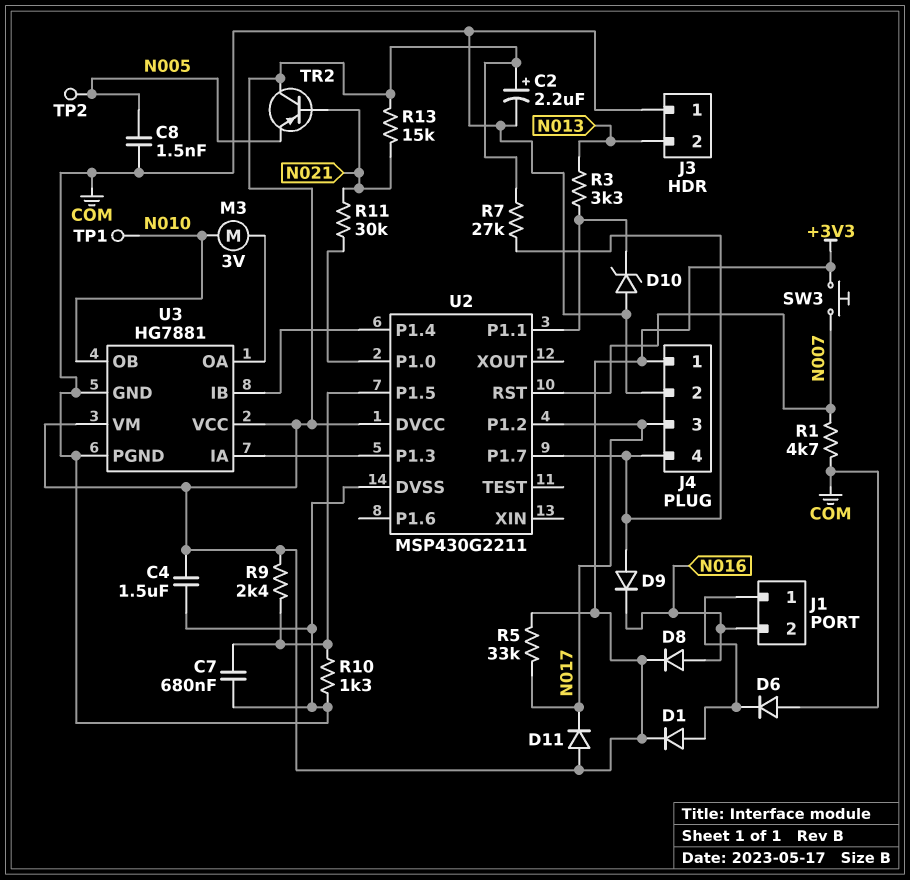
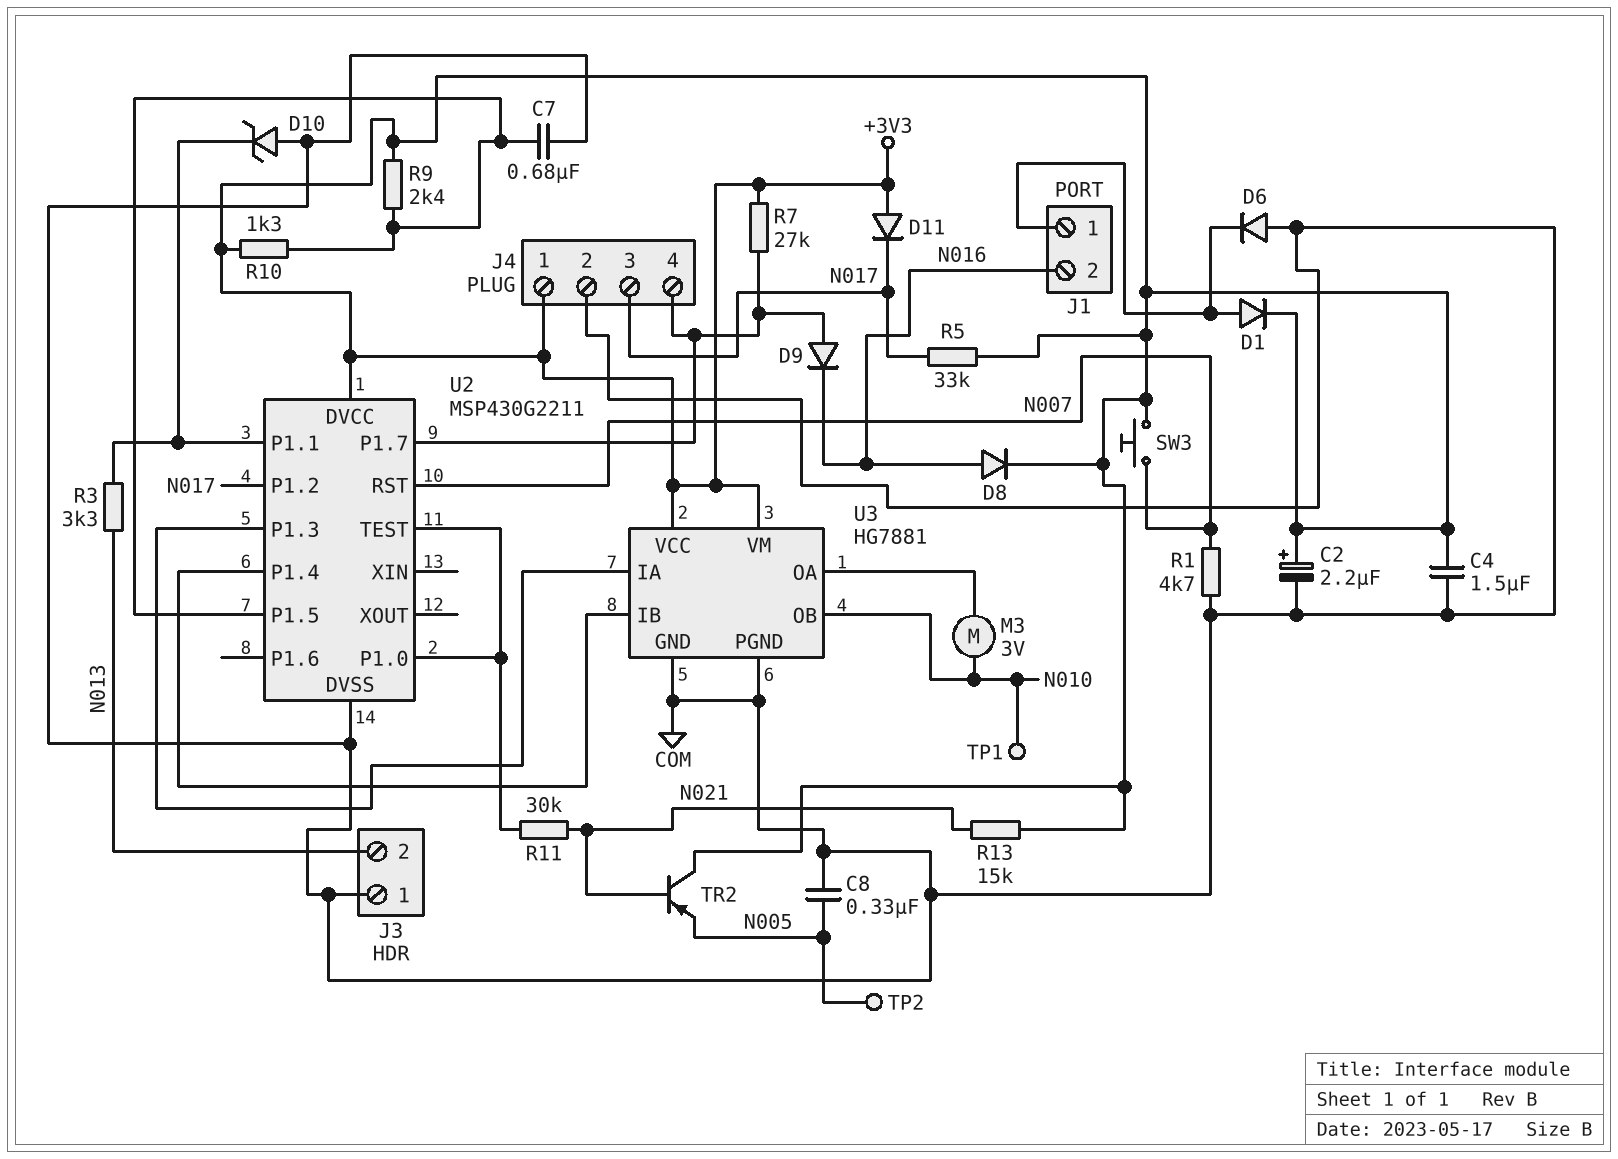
C8: 1.5nF (COM, N005) -> 330nF (COM, N005)
R10: 1.3k (COM, U2/P1.5) -> 1.3k (+3V3, U2/P1.5)
U2 pin TEST: none -> U2/P1.0

